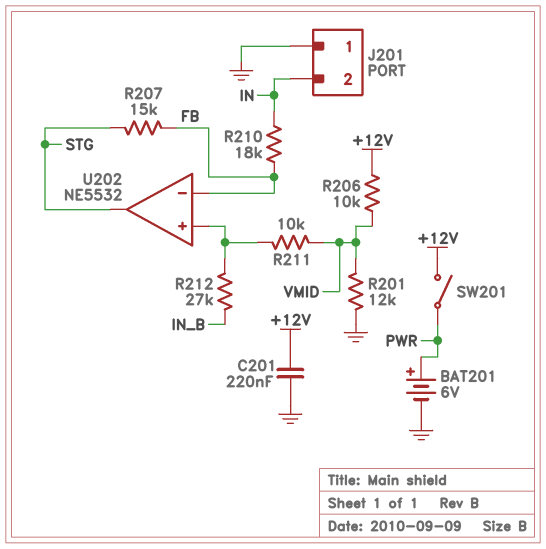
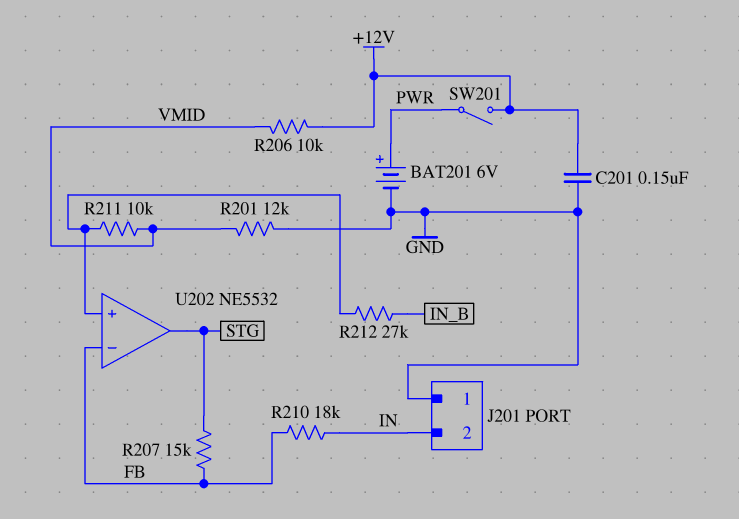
C201: 220nF (+12V, GND) -> 150nF (+12V, GND)

